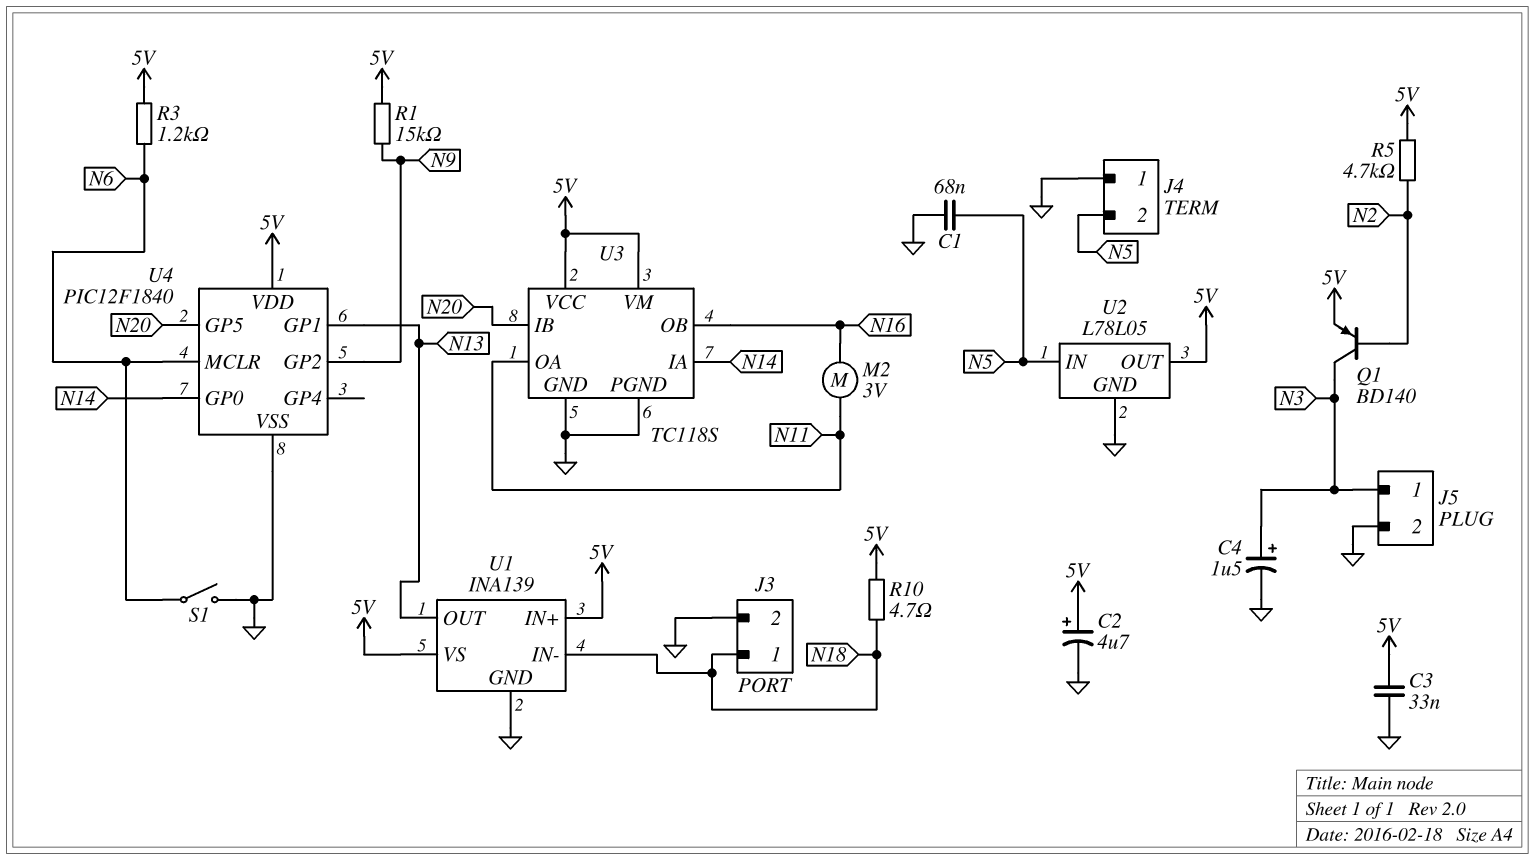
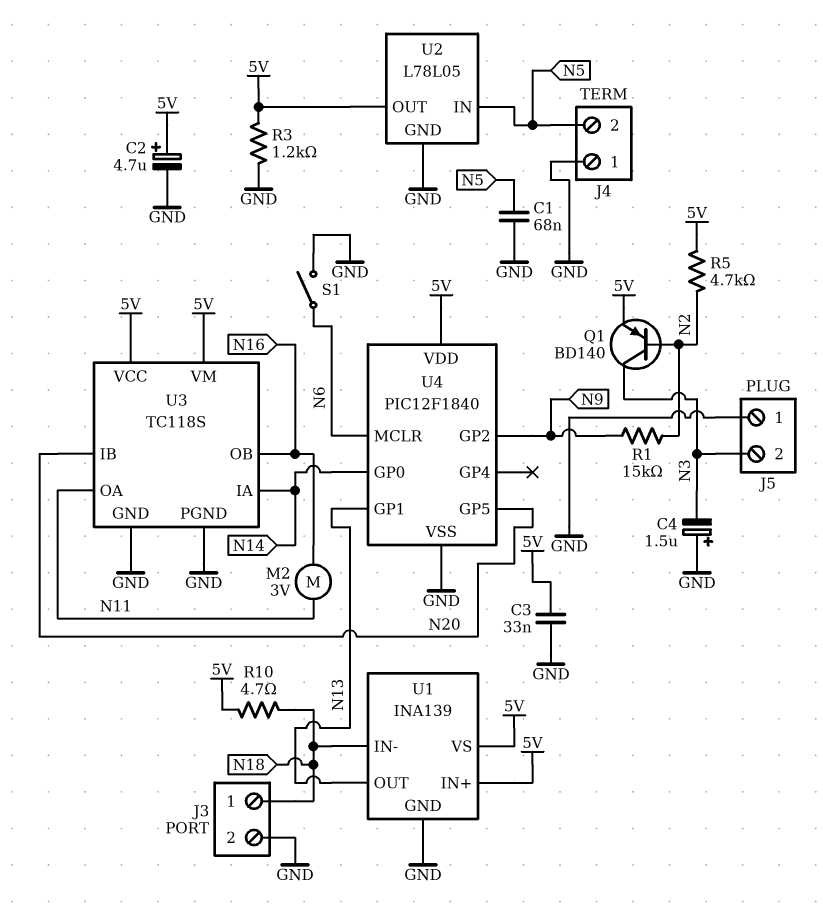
C4: 1.5uF (plus N3, minus GND) -> 1.5uF (plus GND, minus N3)
J5 pin 1: N3 -> GND
J5 pin 2: GND -> N3
R1: 15k (5V, N9) -> 15k (N2, N9)
R3: 1.2k (5V, N6) -> 1.2k (5V, GND)

